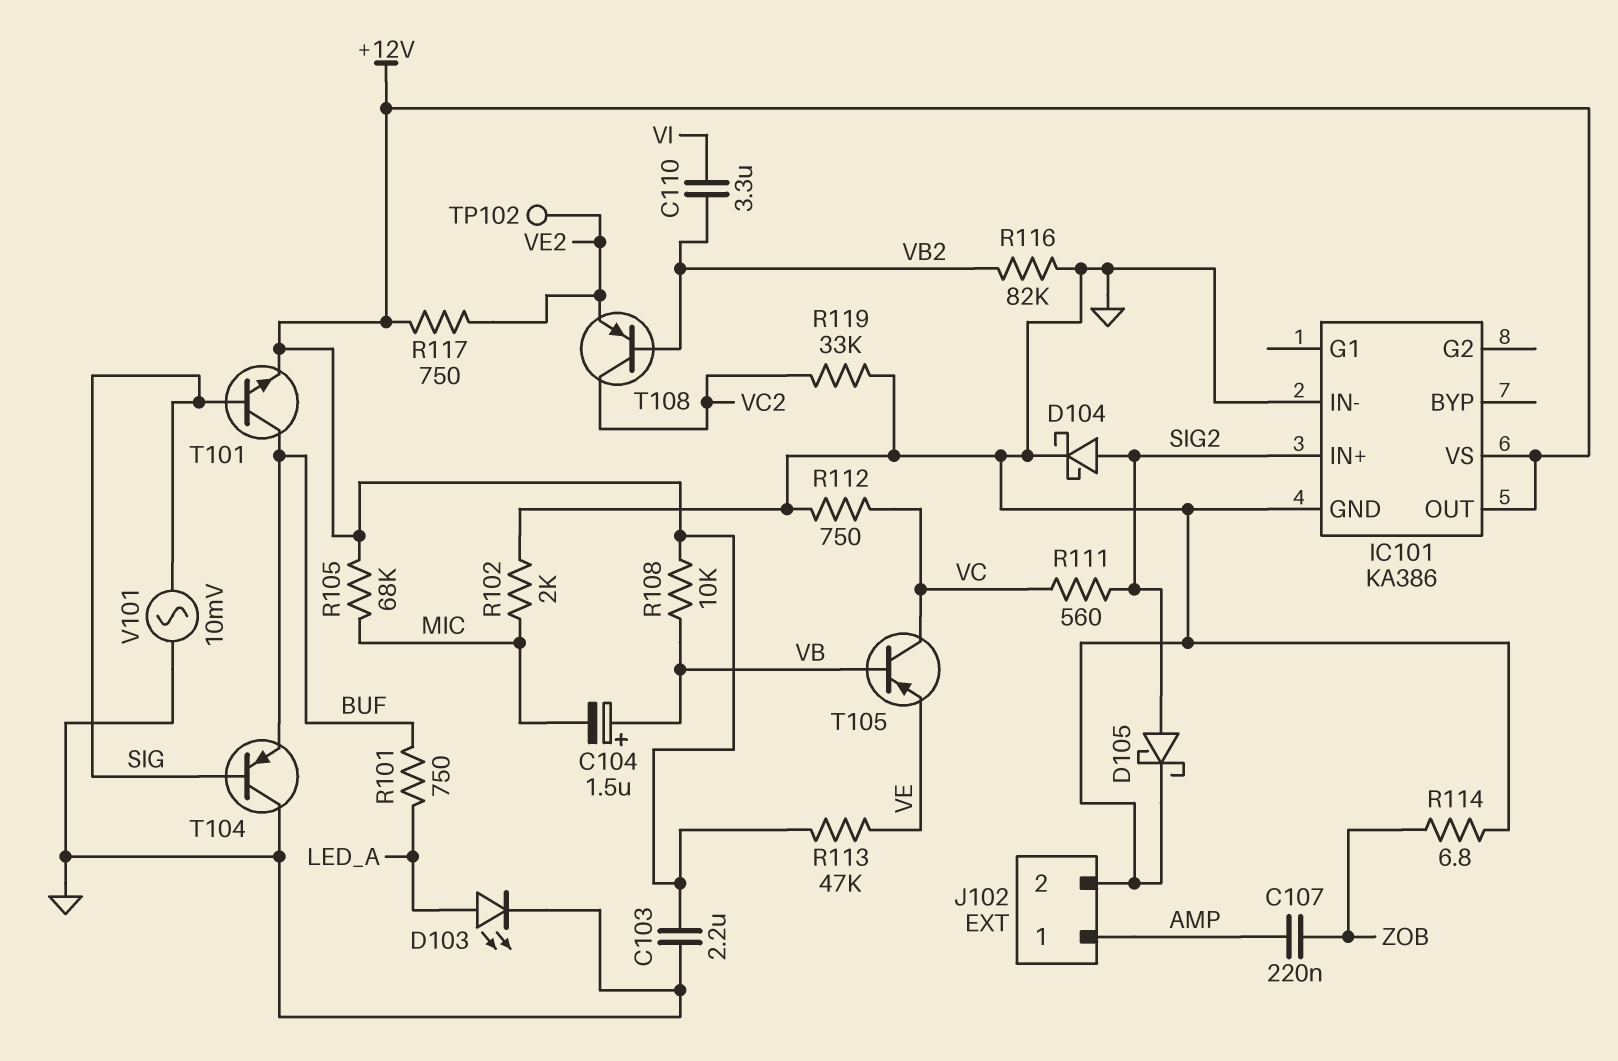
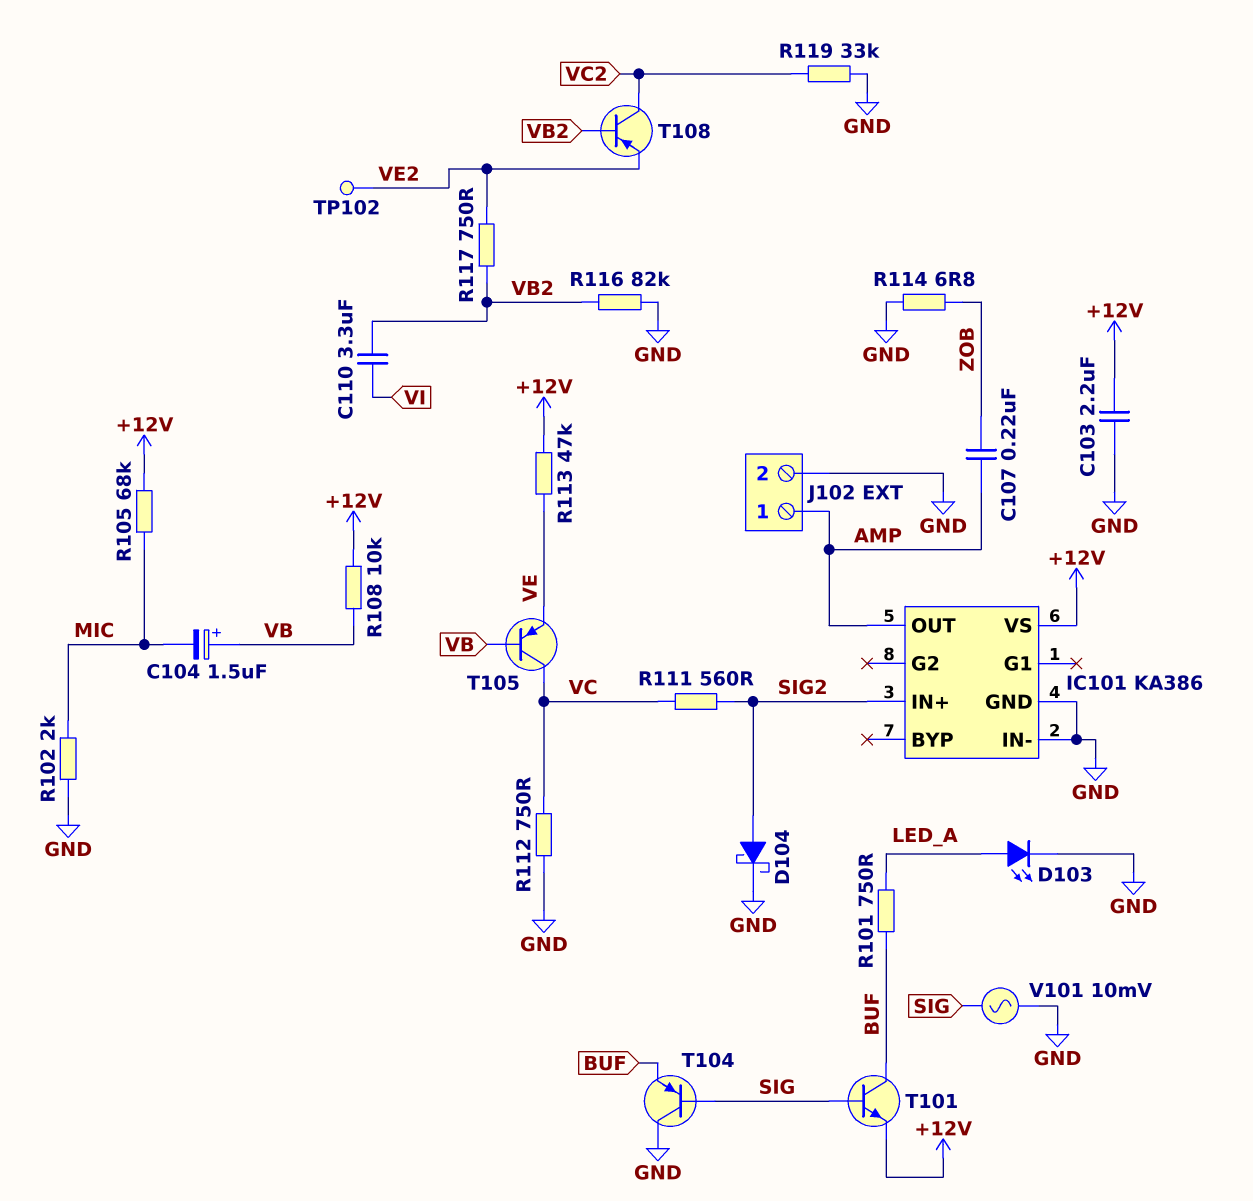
D105: schottky (A SIG2, K GND) -> none
IC101 pin OUT: +12V -> AMP
R117: 750 (+12V, VE2) -> 750 (VB2, VE2)

